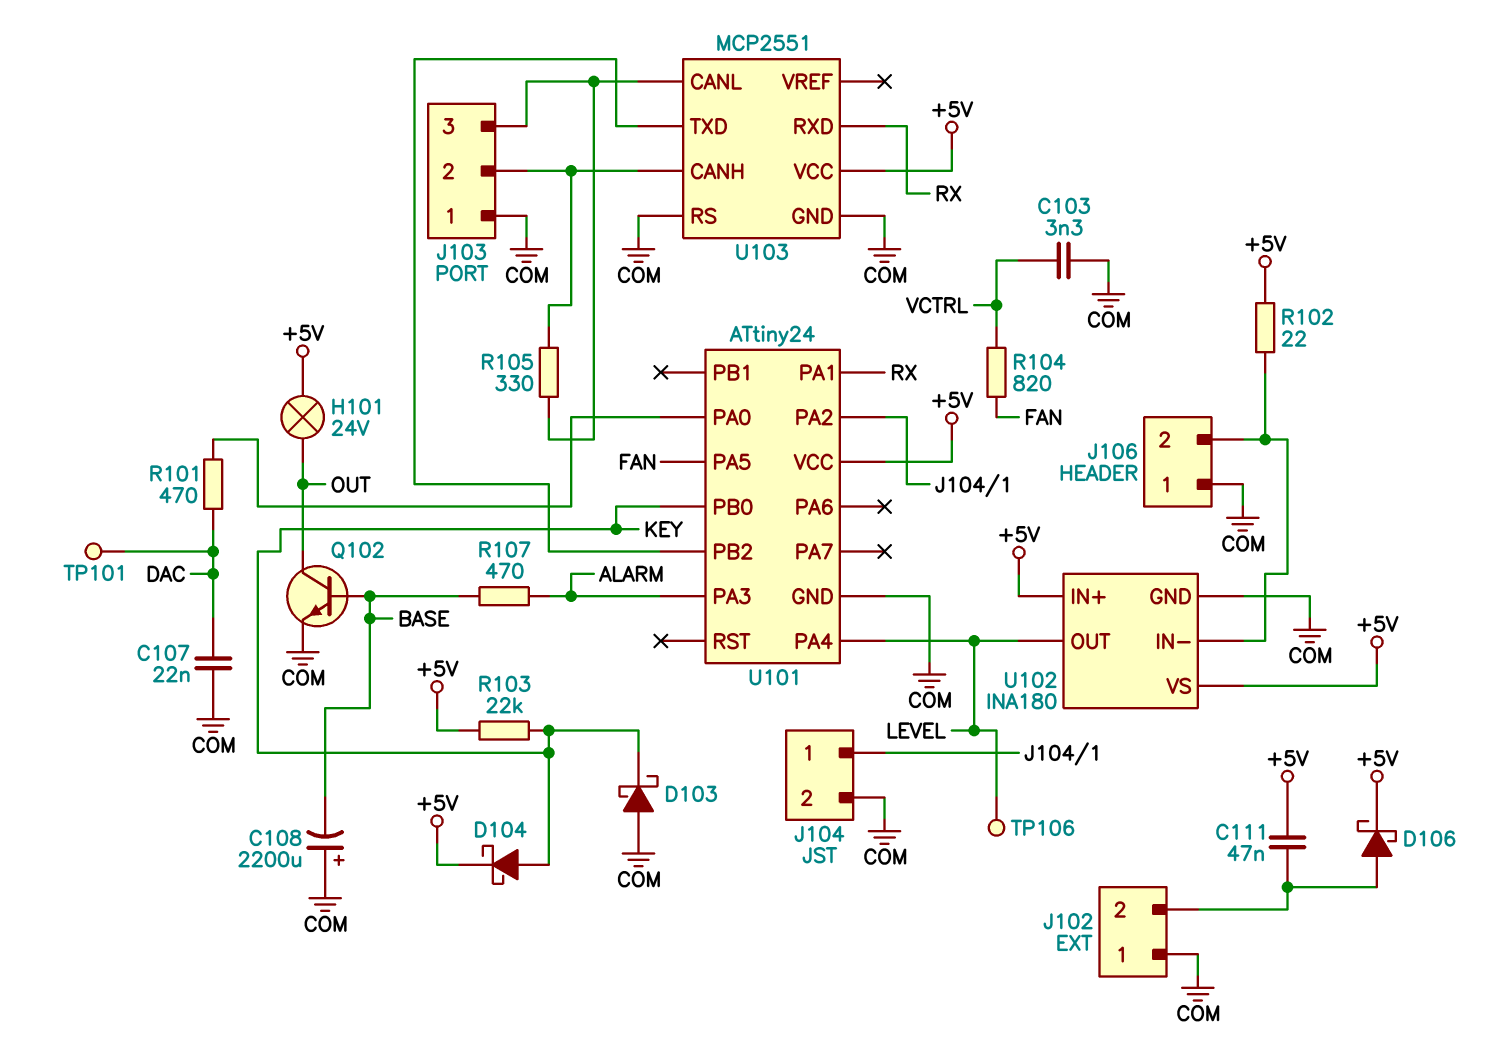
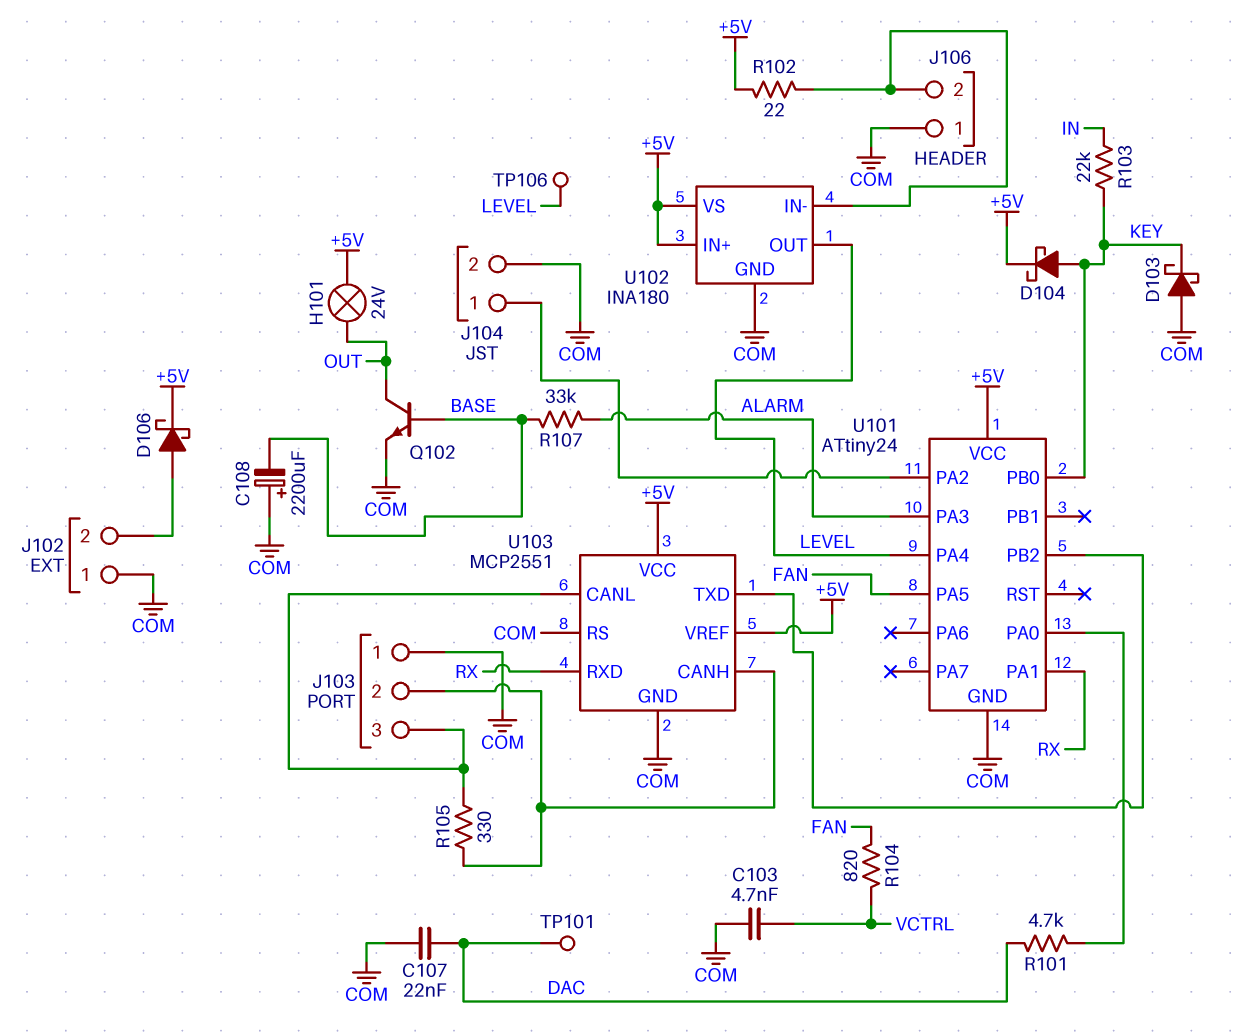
C103: 3.3nF (COM, VCTRL) -> 4.7nF (COM, VCTRL)
C111: 47nF (+5V, J102/2) -> none
R101: 470 (DAC, U101/PA0) -> 4.7k (DAC, U101/PA0)
R103: 22k (+5V, KEY) -> 22k (IN, KEY)
R107: 470 (ALARM, BASE) -> 33k (ALARM, BASE)
U103 pin VREF: none -> +5V

